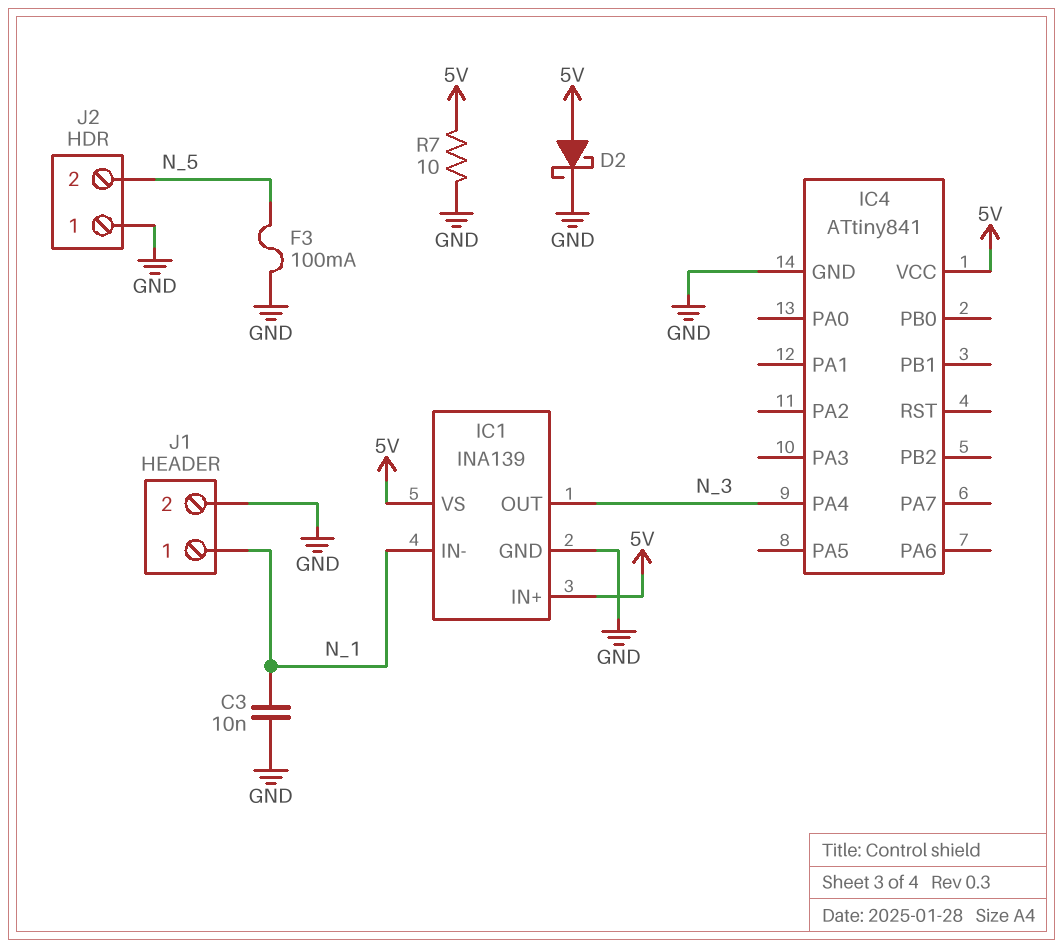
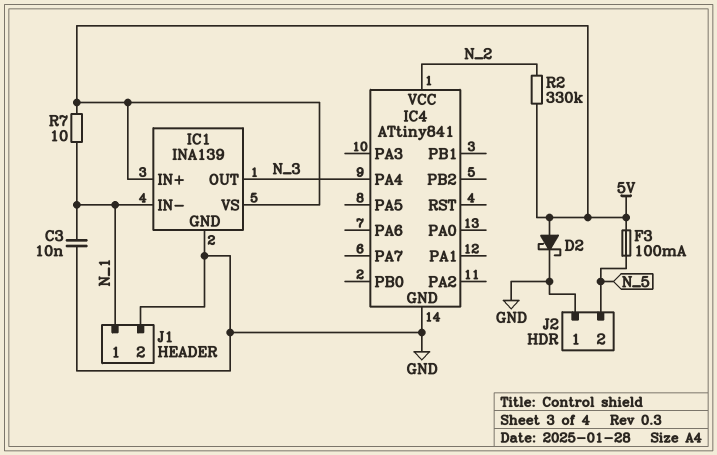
F3: 100mA (GND, N_5) -> 100mA (5V, N_5)
IC4 pin VCC: 5V -> N_2
R2: none -> 330k (5V, N_2)
R7: 10 (5V, GND) -> 10 (5V, N_1)

